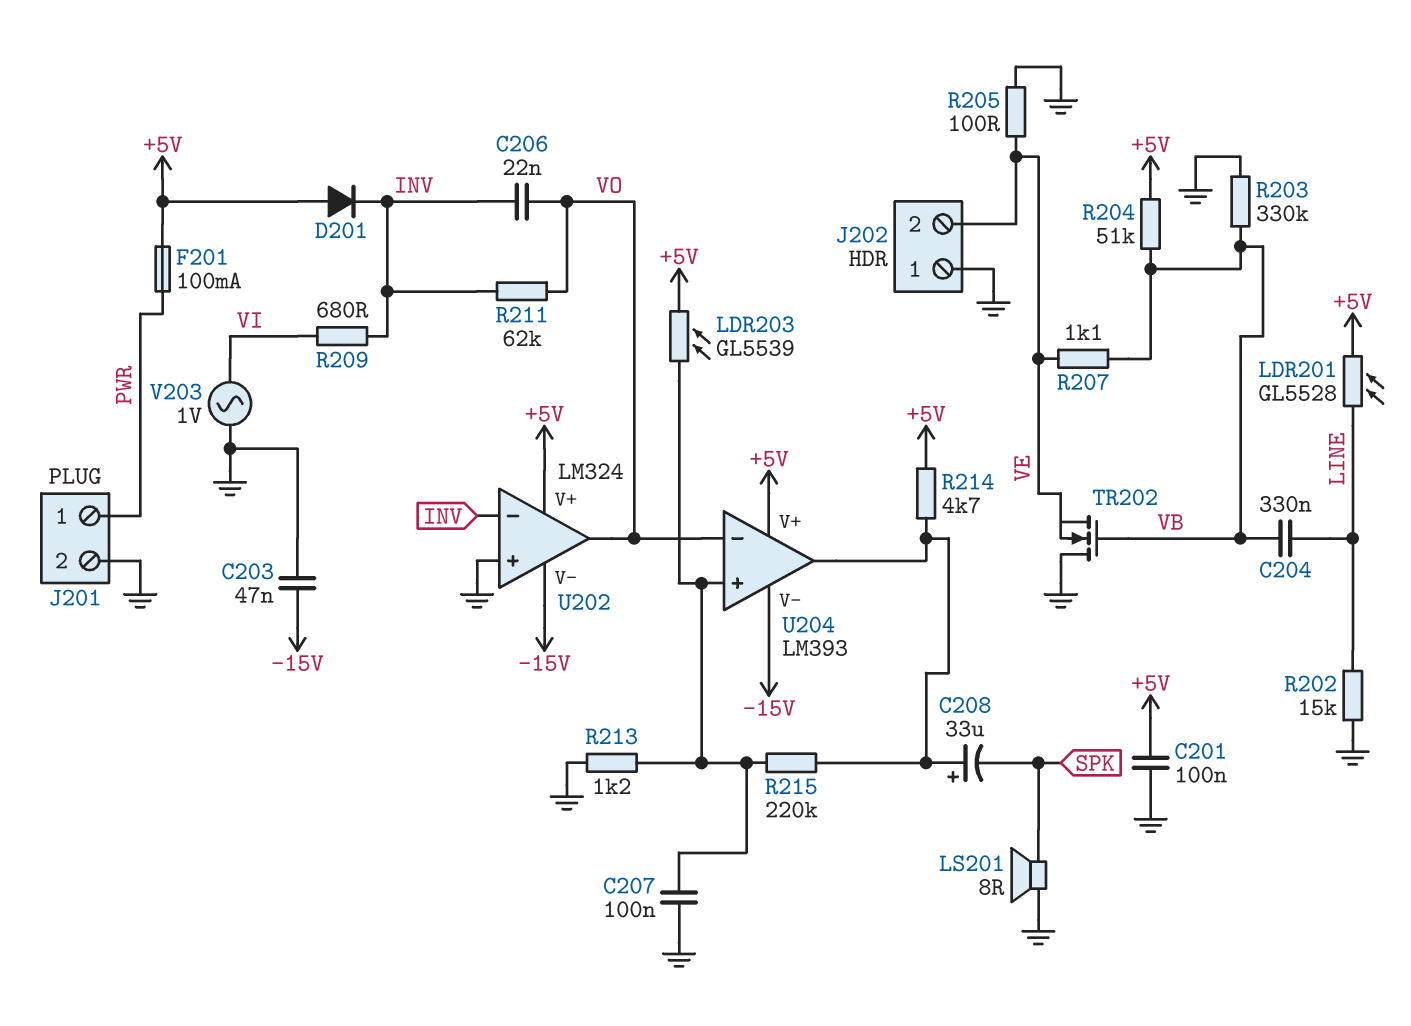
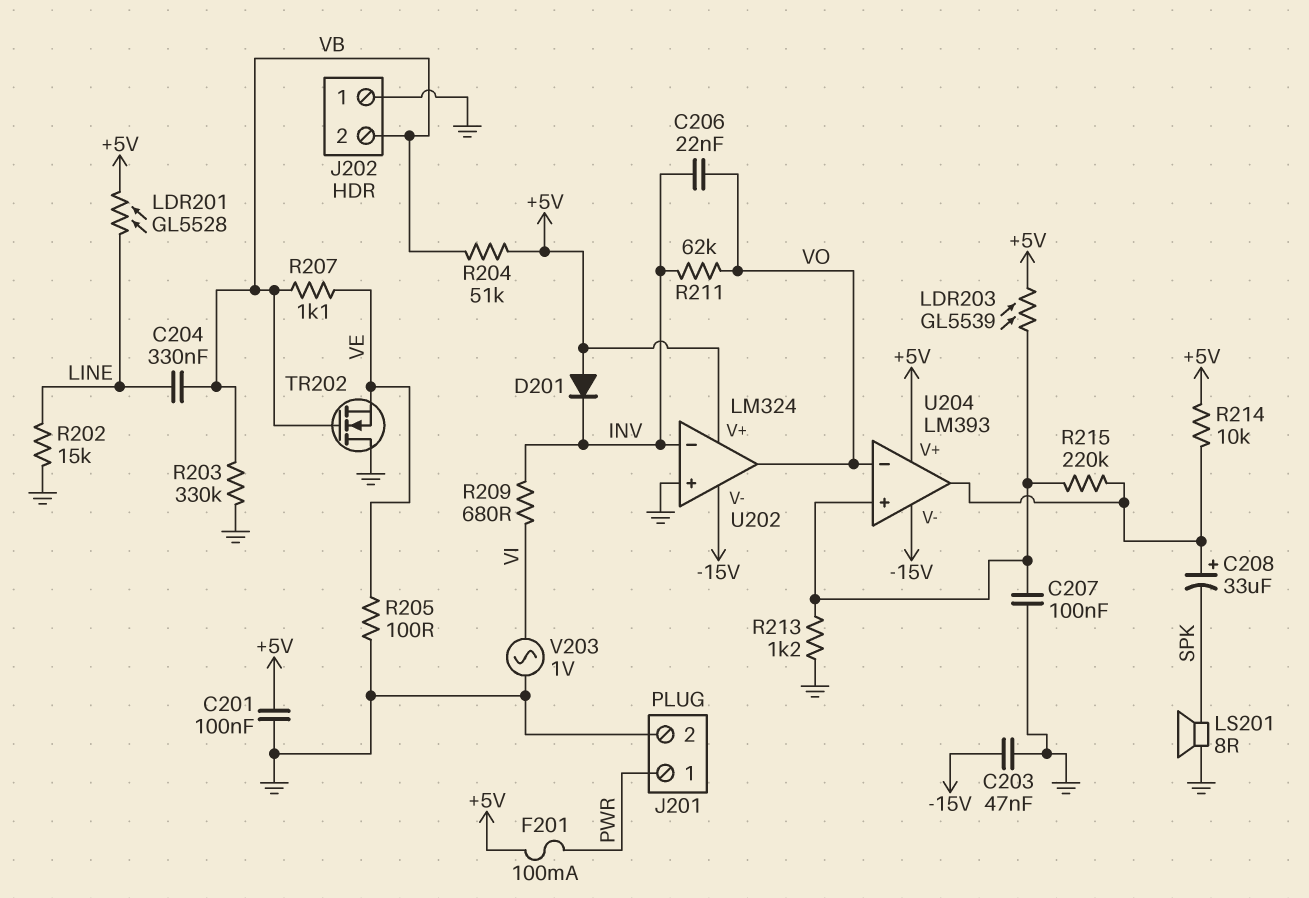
J202 pin 2: VE -> VB
R214: 4.7k (+5V, U204/out) -> 10k (+5V, U204/out)

